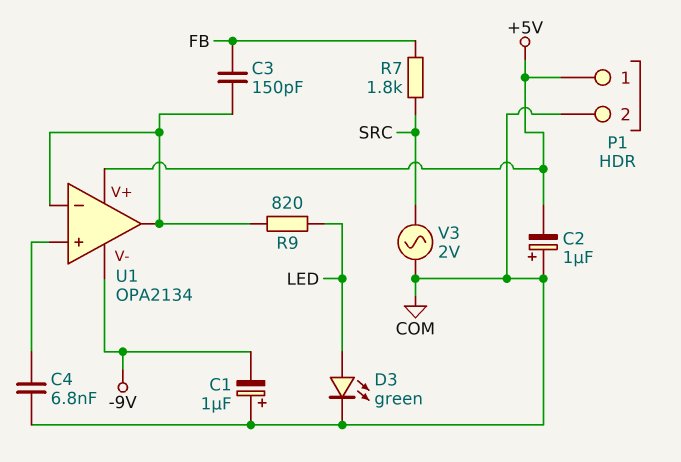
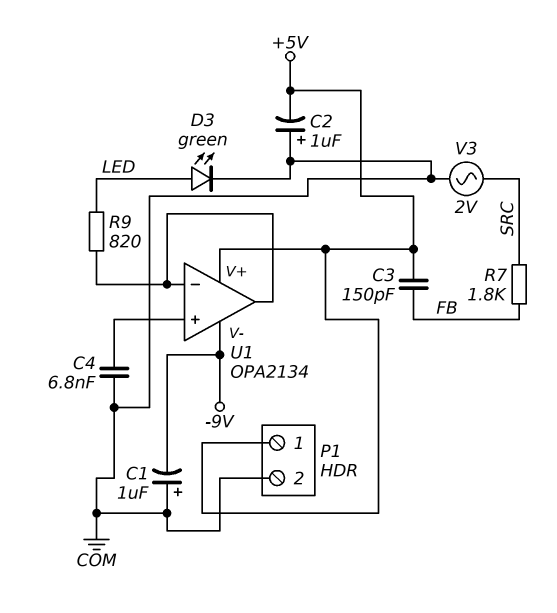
C3: 150pF (FB, U1/in-) -> 150pF (+5V, FB)

